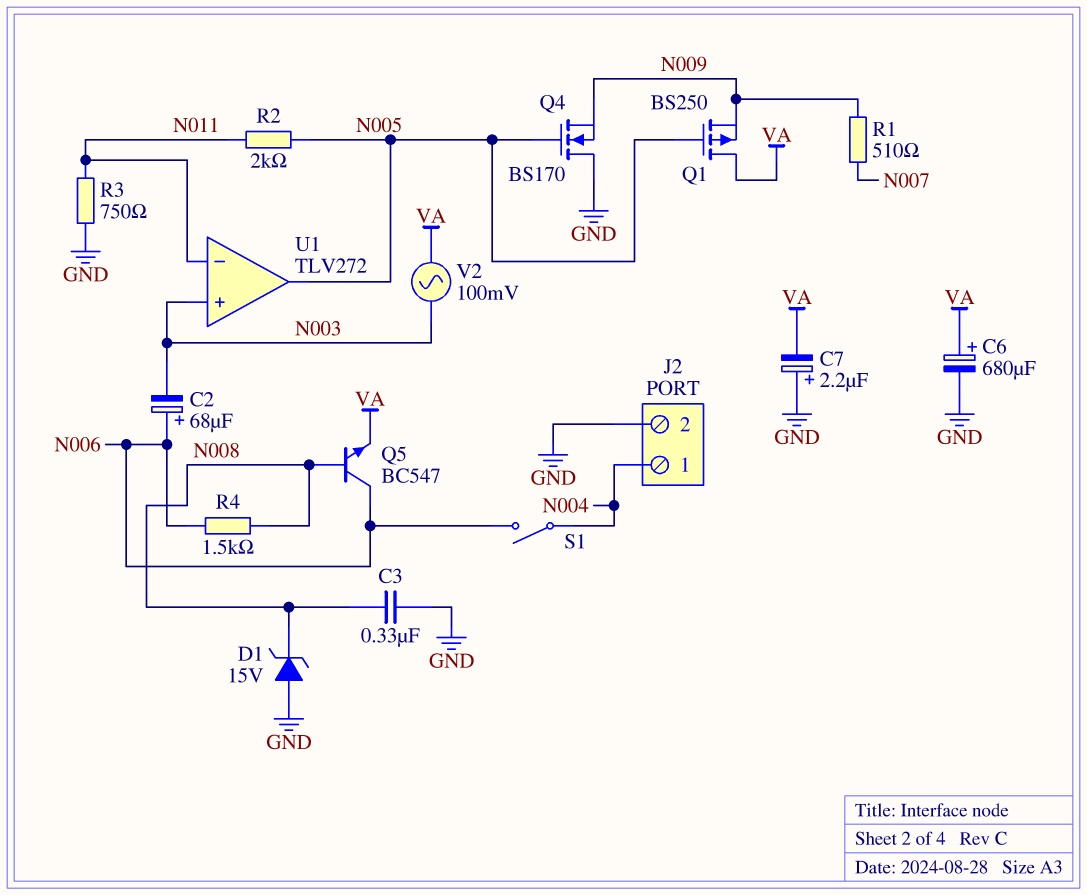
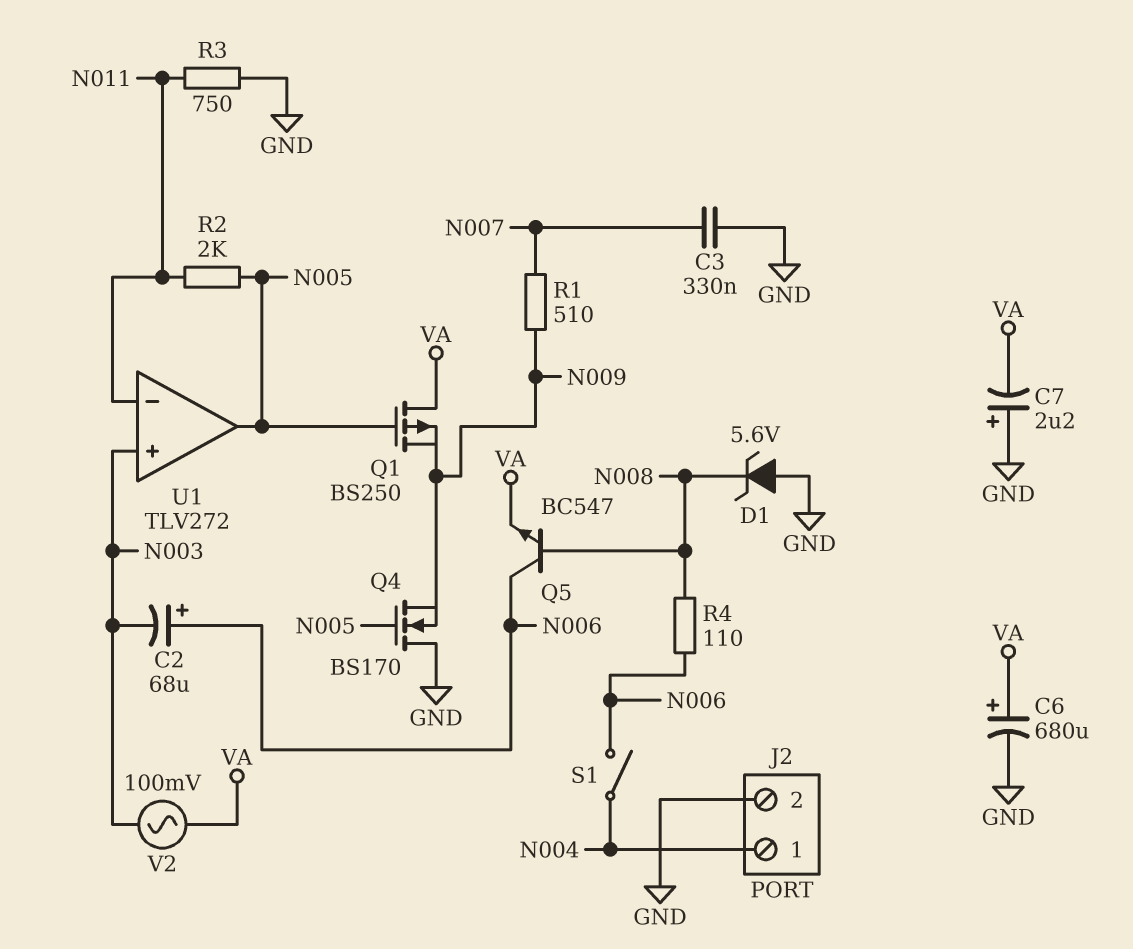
C3: 330nF (GND, N008) -> 330nF (GND, N007)
D1: zener 15V (A GND, K N008) -> zener 5.6V (A GND, K N008)
R4: 1.5k (N006, N008) -> 110 (N006, N008)

